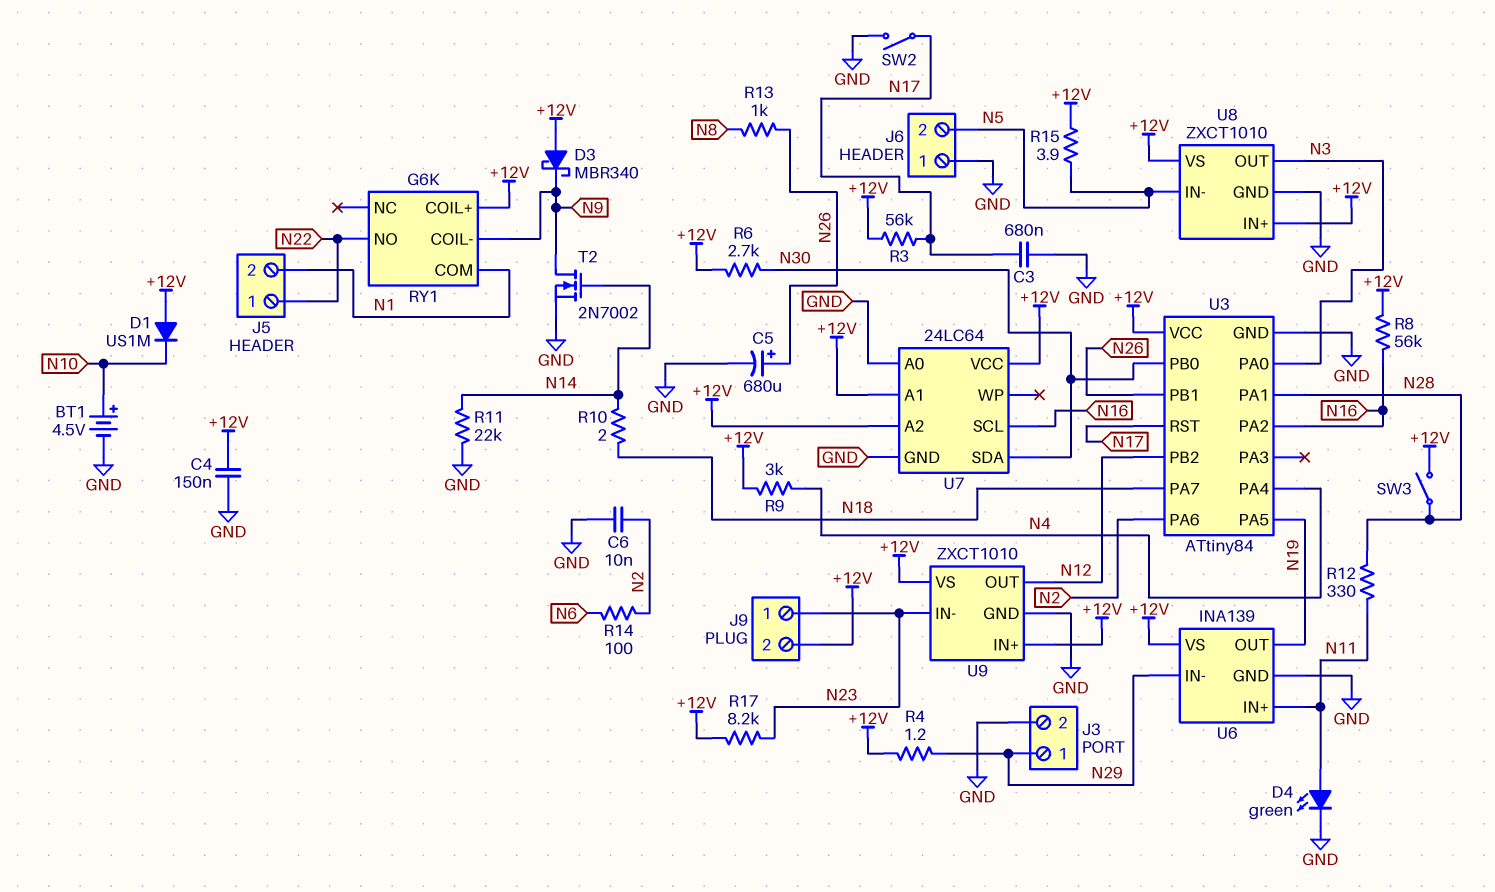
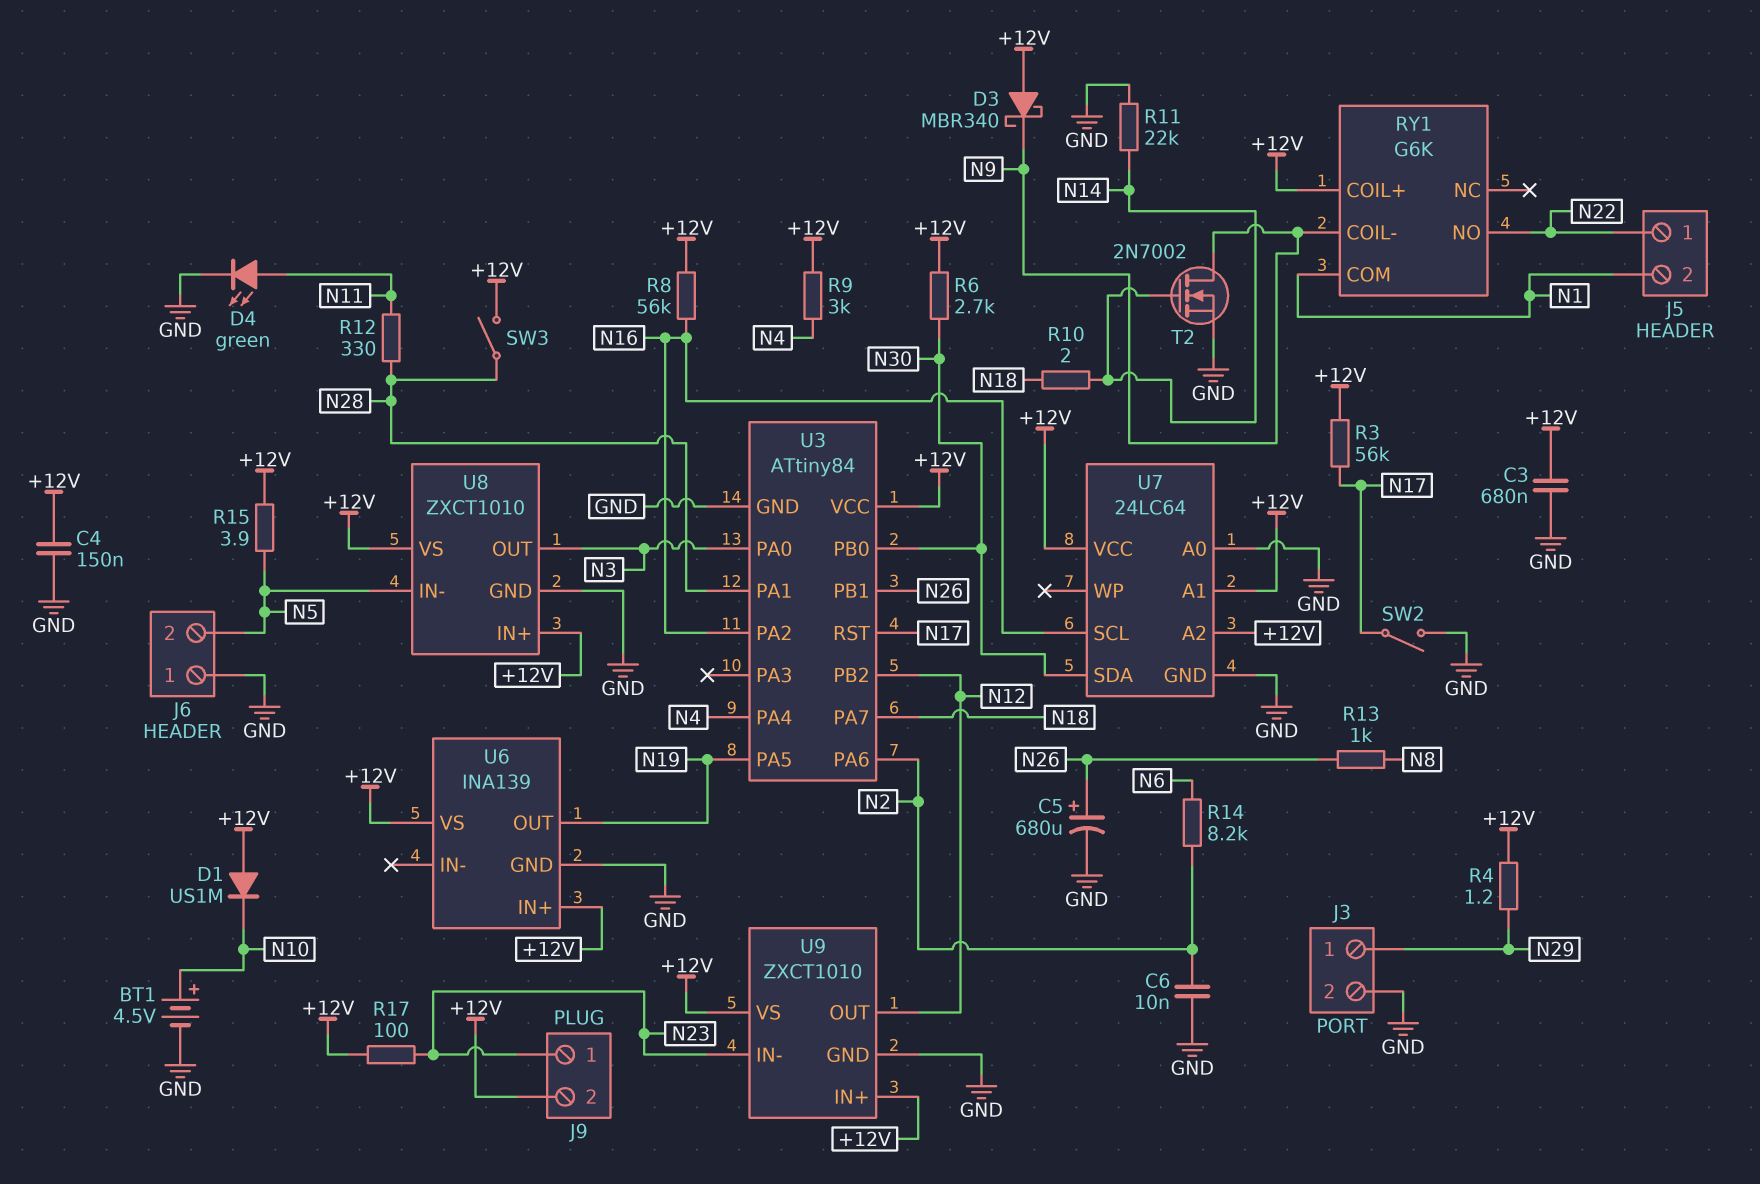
C3: 680nF (GND, N17) -> 680nF (+12V, GND)
R14: 100 (N2, N6) -> 8.2k (N2, N6)
R17: 8.2k (+12V, N23) -> 100 (+12V, N23)
U6 pin IN+: N11 -> +12V
U6 pin IN-: N29 -> none

